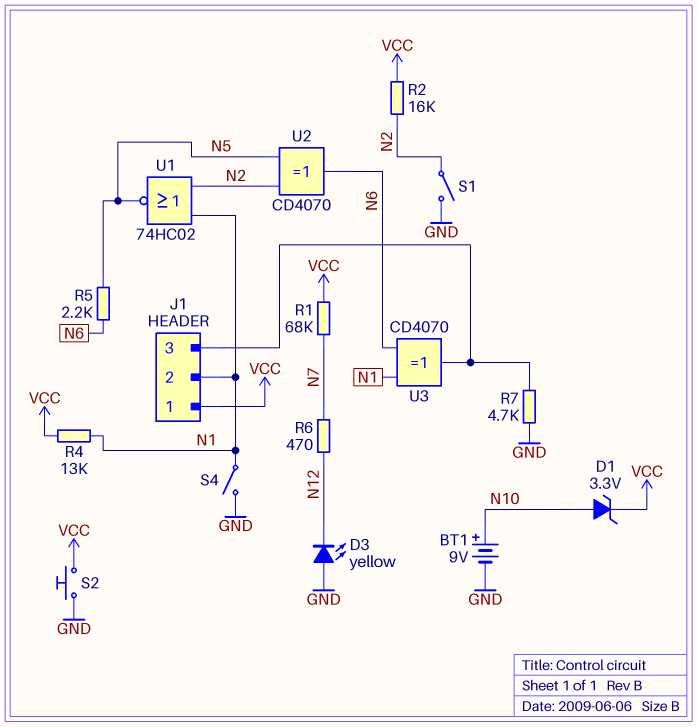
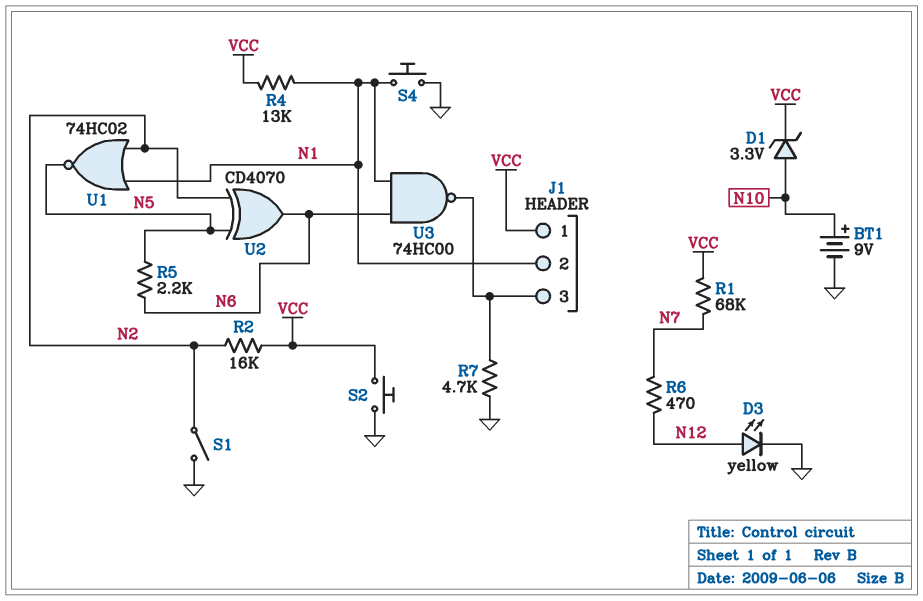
D3: LED yellow (A GND, K N12) -> LED yellow (A N12, K GND)
S4: switch (GND, N1) -> button (GND, N1)
U3: XOR CD4070 (in N1, in N6, out J1/3) -> NAND 74HC00 (in N1, in N6, out J1/3)

